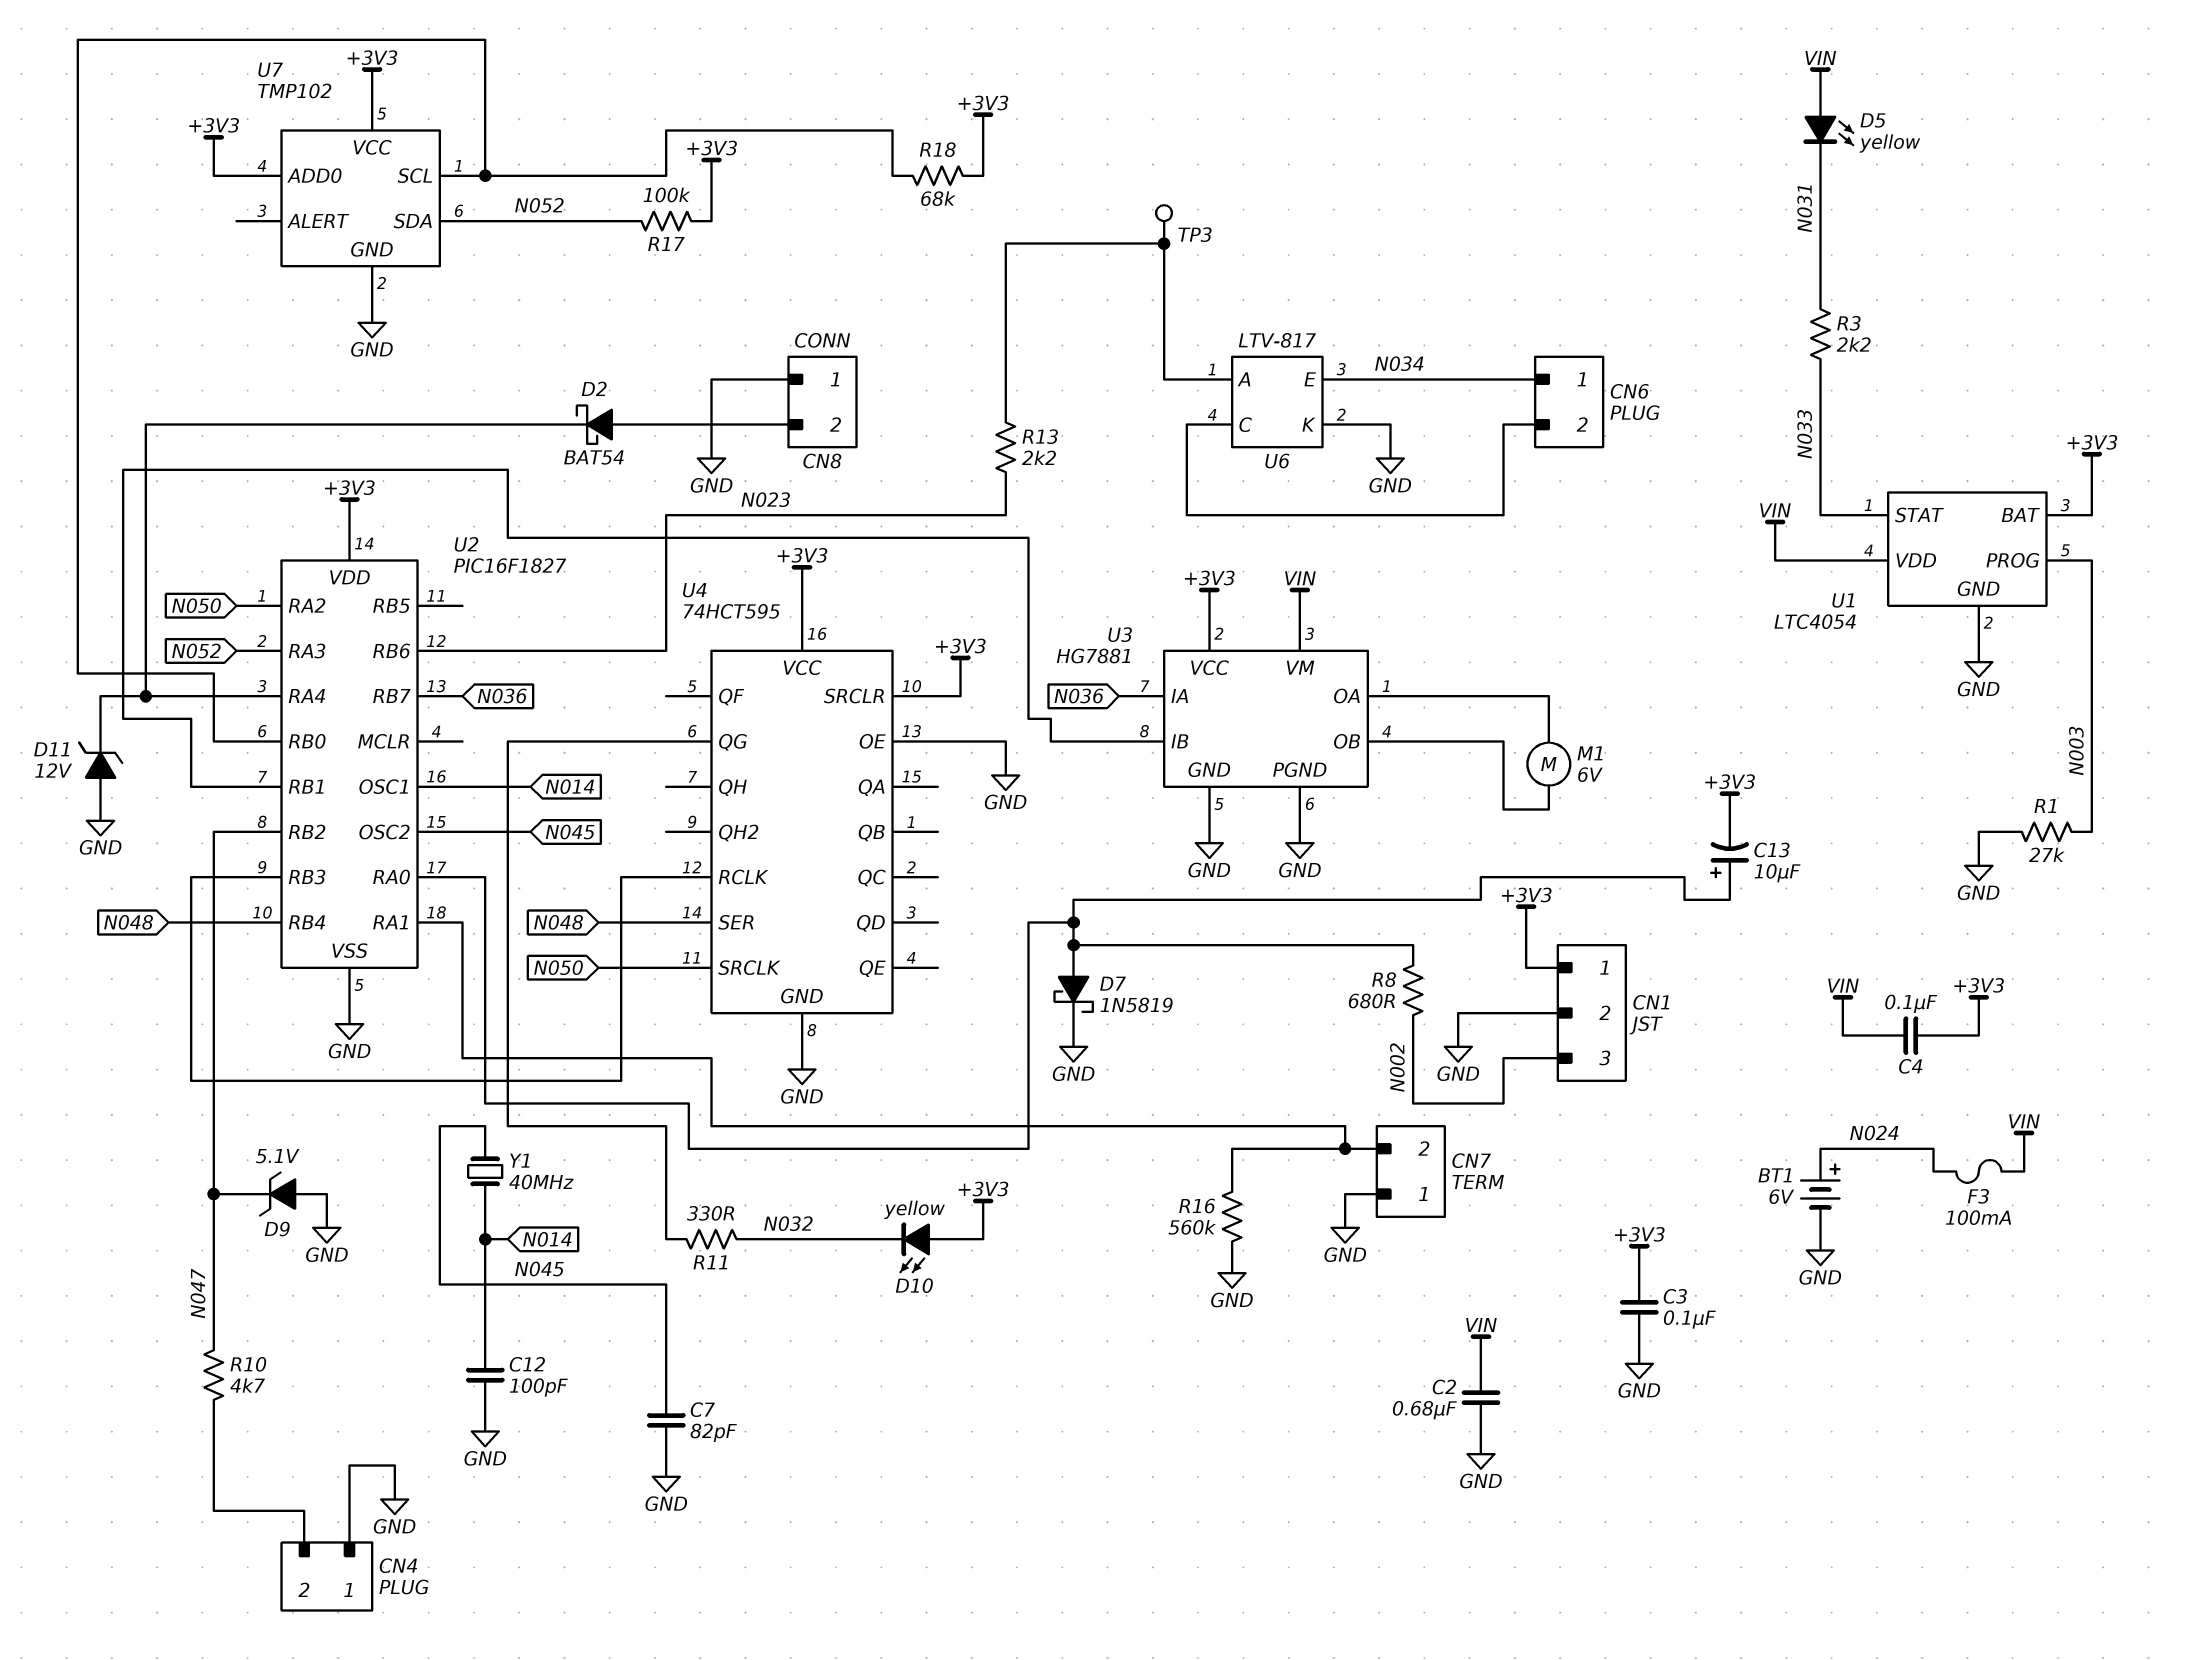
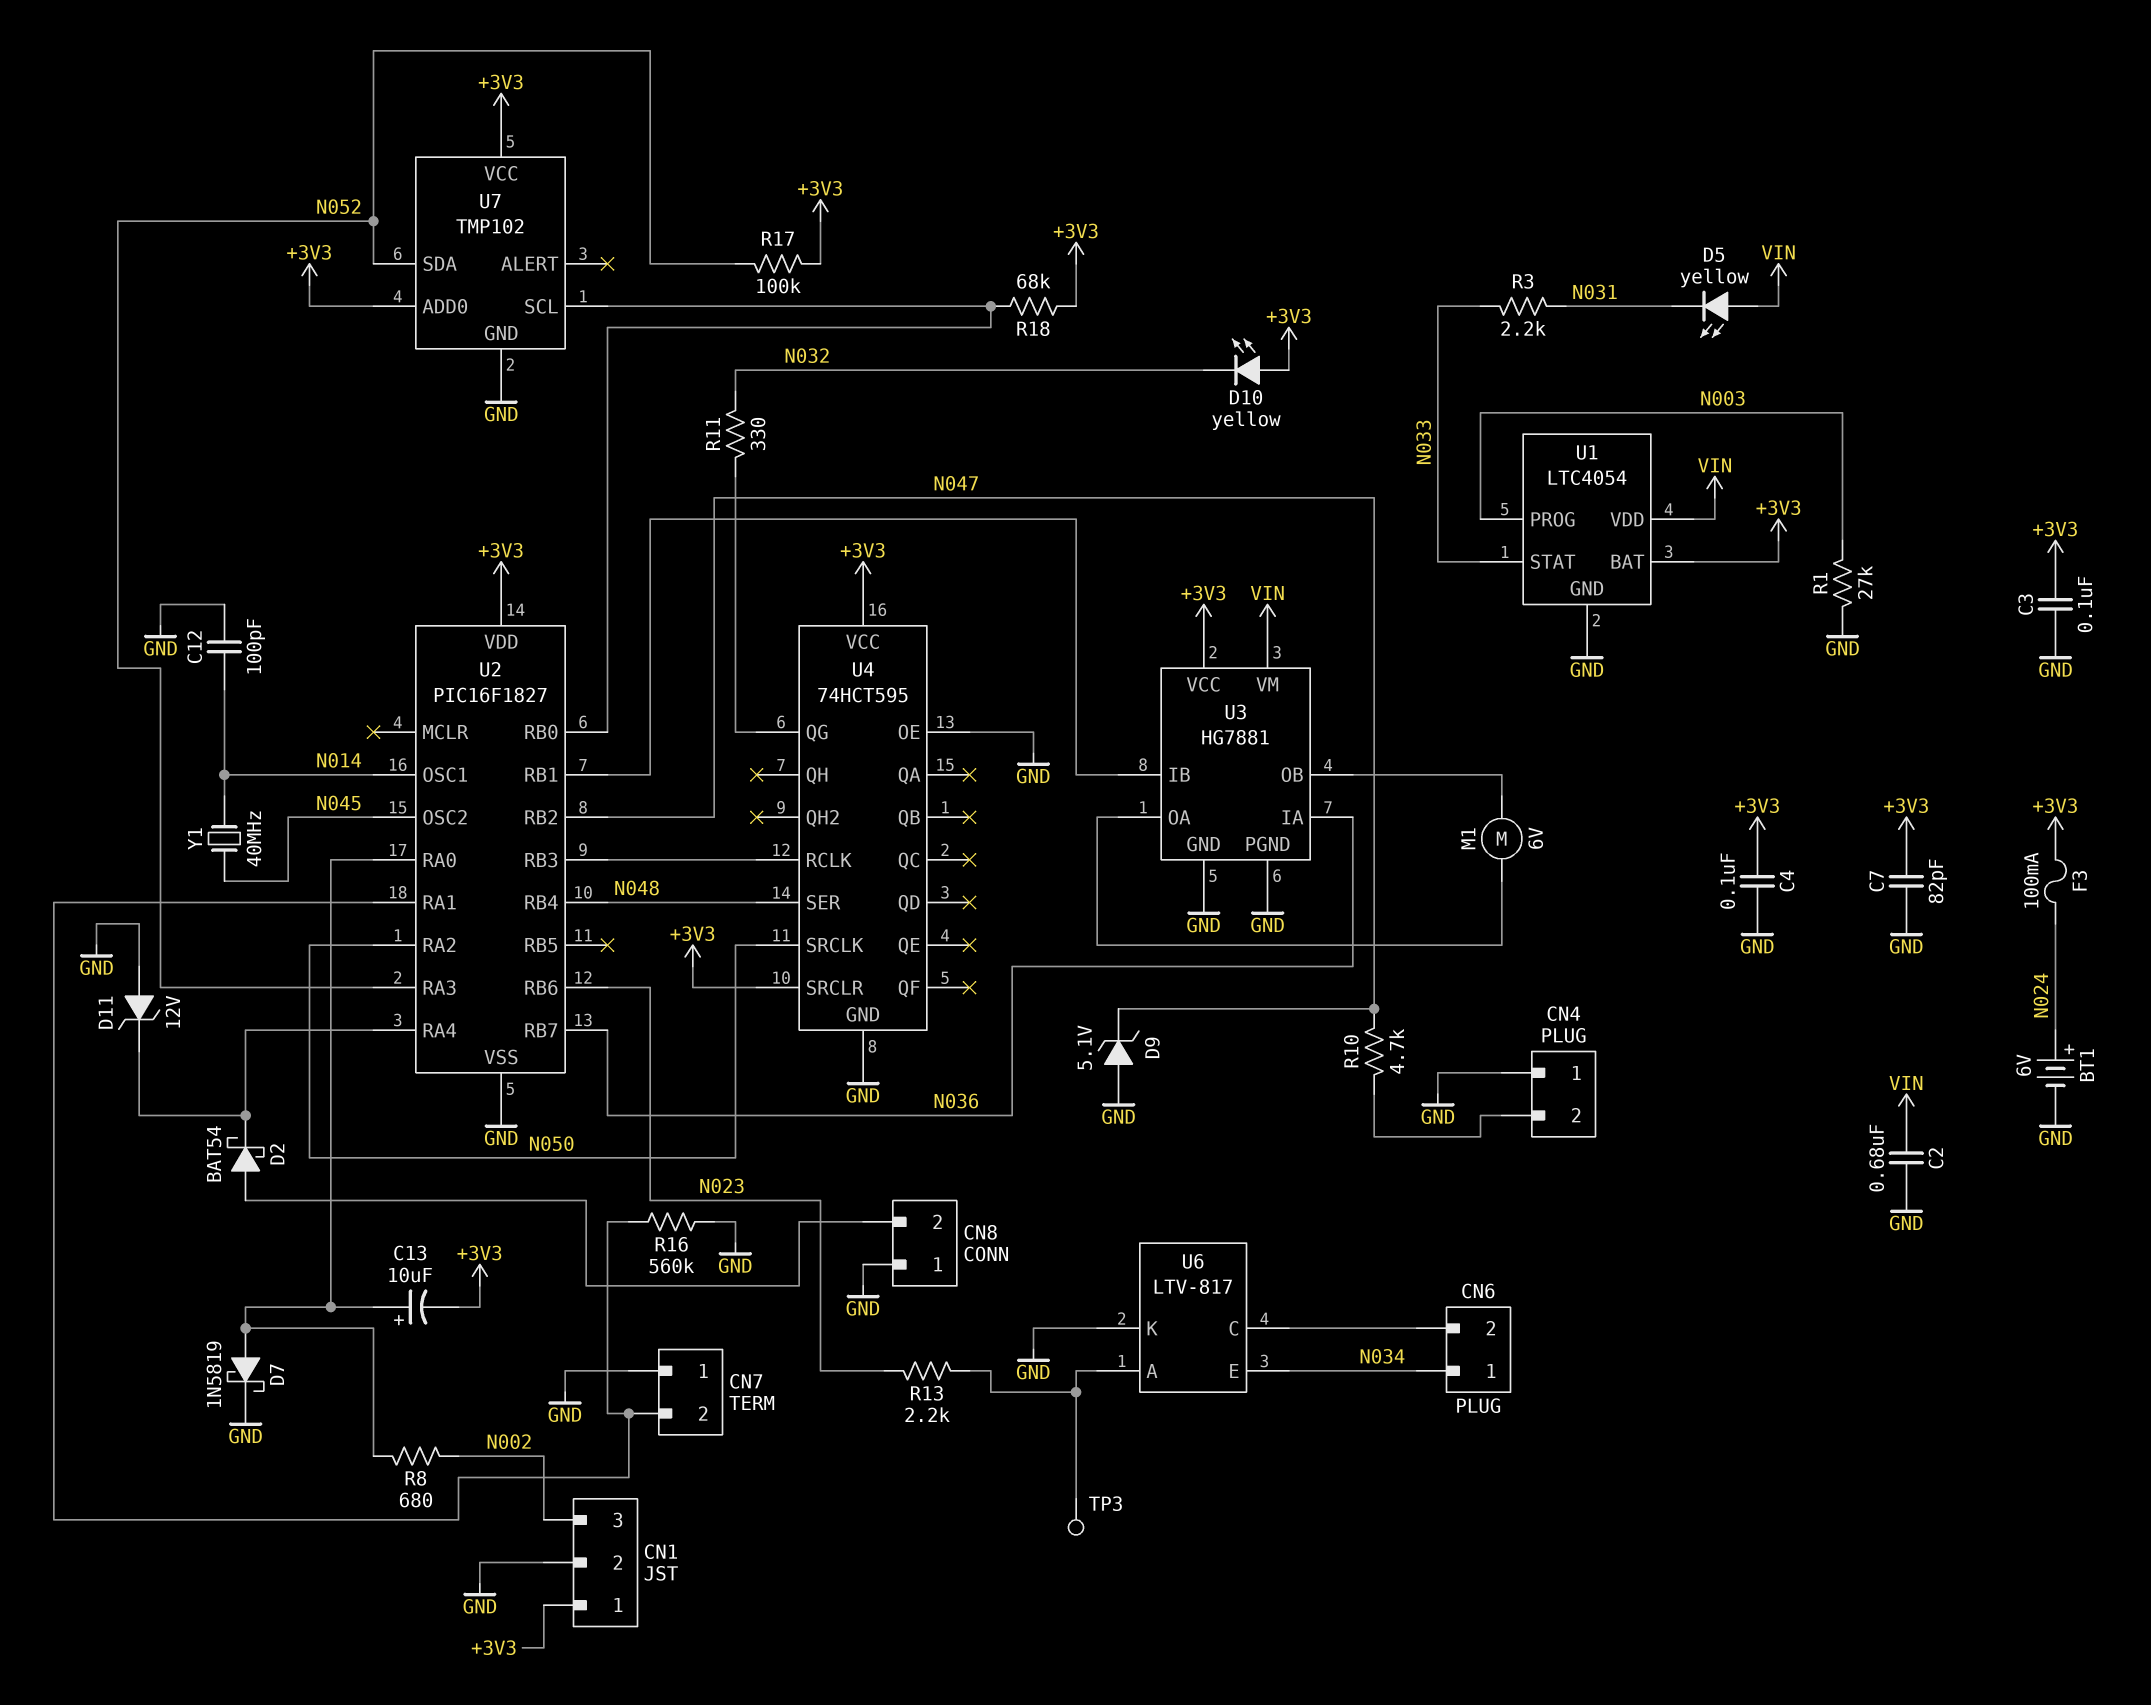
C4: 100nF (+3V3, VIN) -> 100nF (+3V3, GND)
C7: 82pF (GND, N045) -> 82pF (+3V3, GND)
F3: 100mA (N024, VIN) -> 100mA (+3V3, N024)

